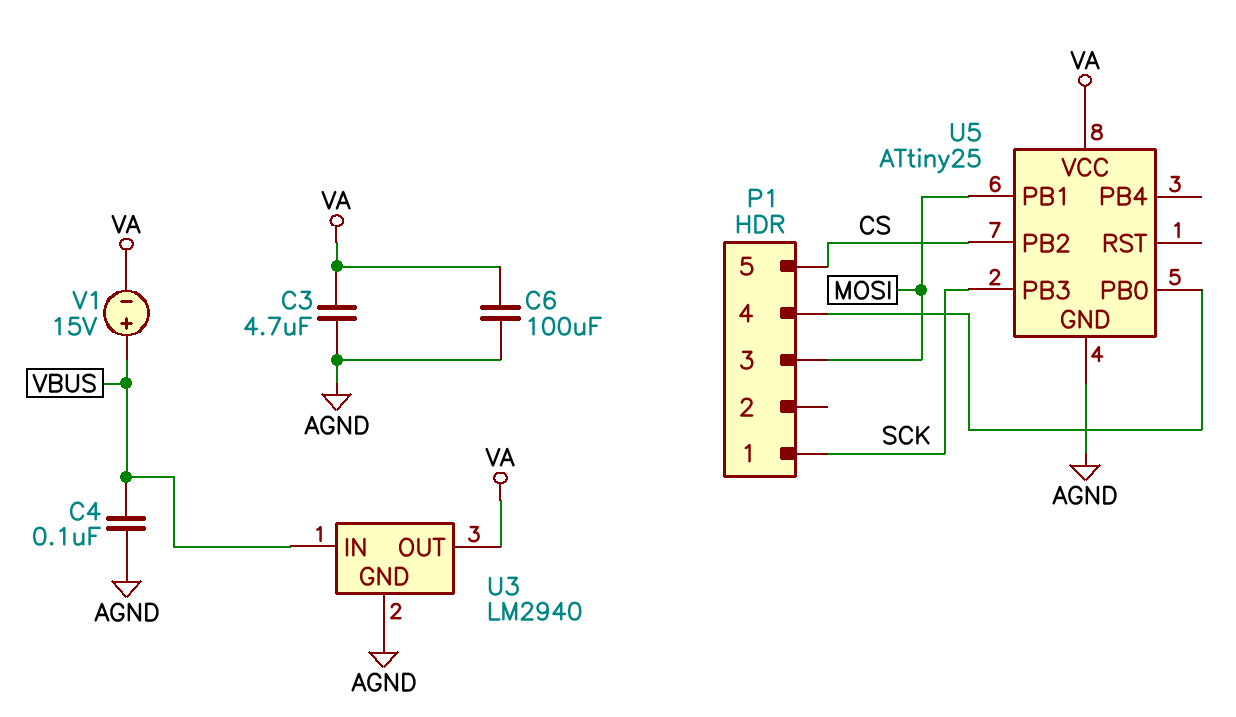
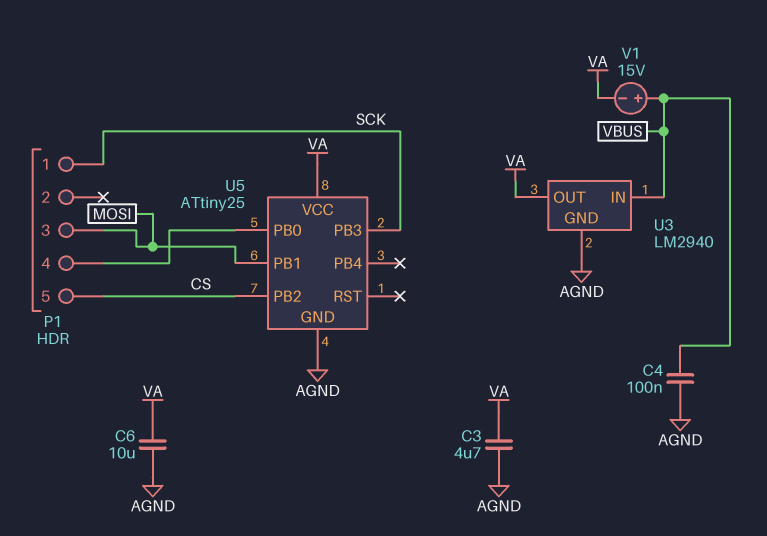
C6: 100uF (AGND, VA) -> 10uF (AGND, VA)

